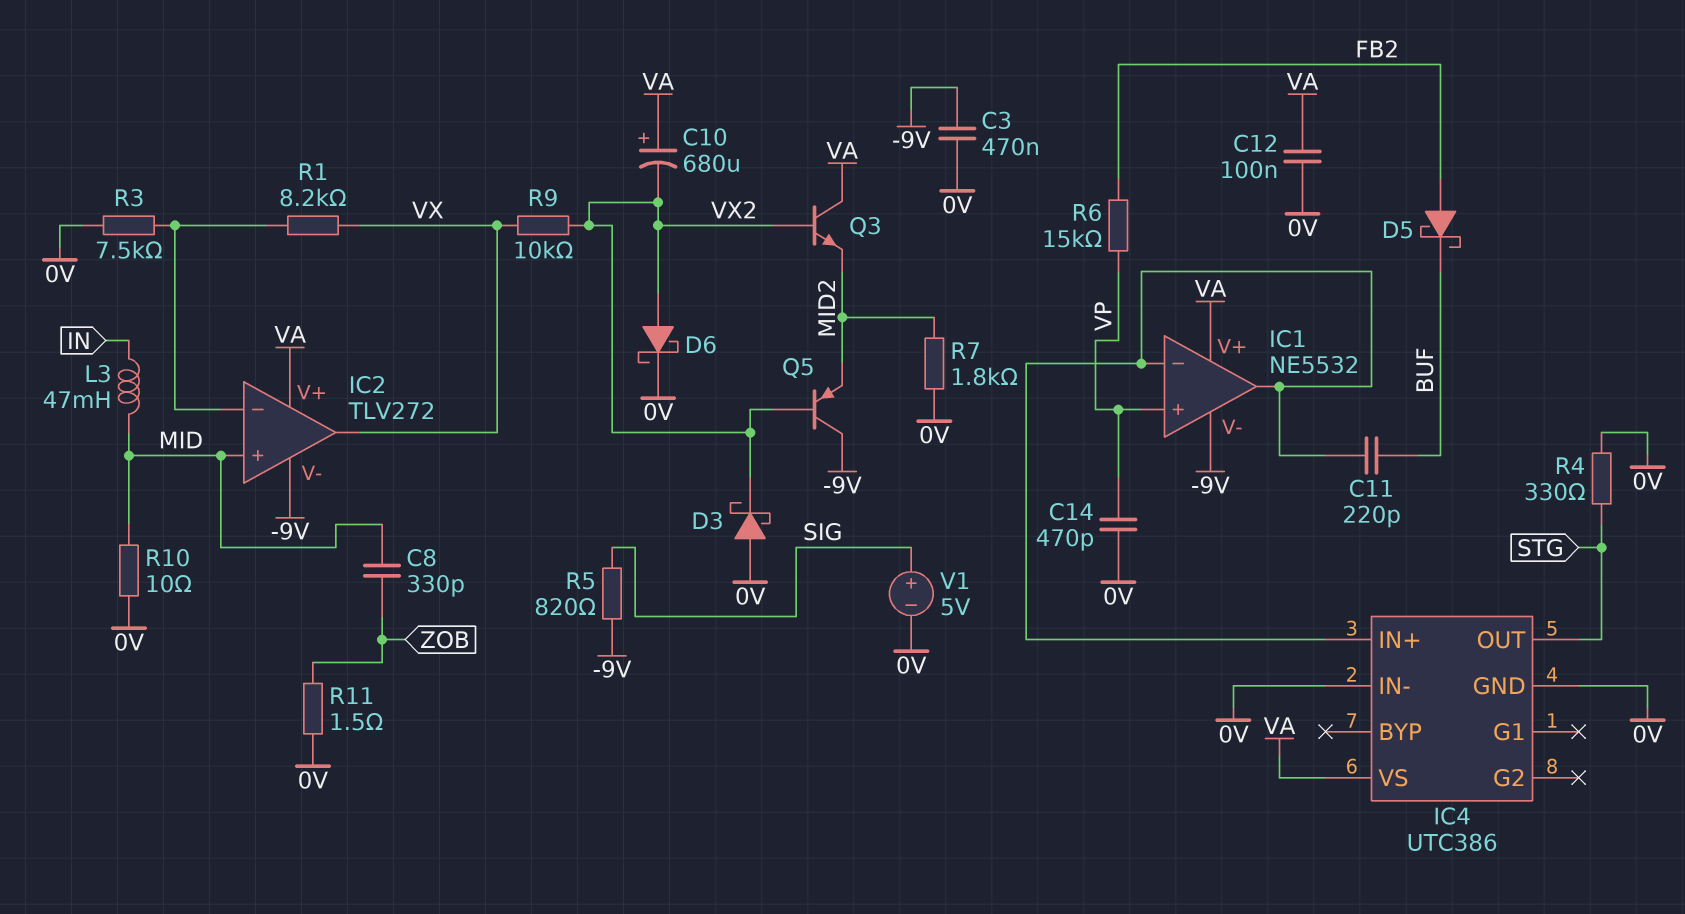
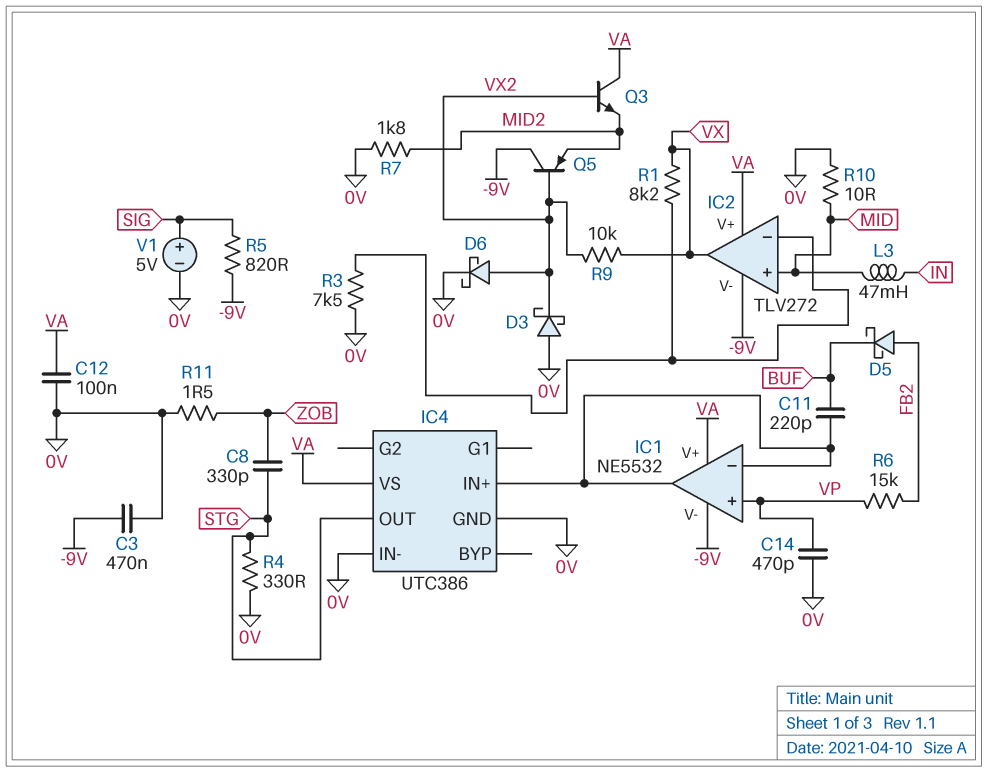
C8: 330pF (MID, ZOB) -> 330pF (STG, ZOB)
C10: 680uF (plus VA, minus VX2) -> none

